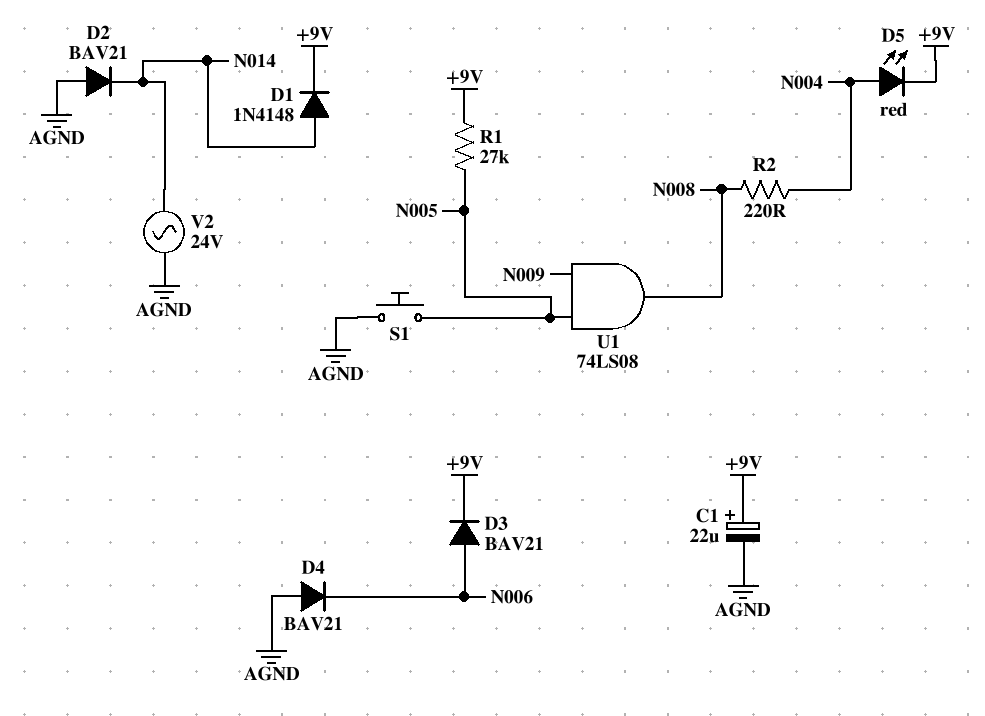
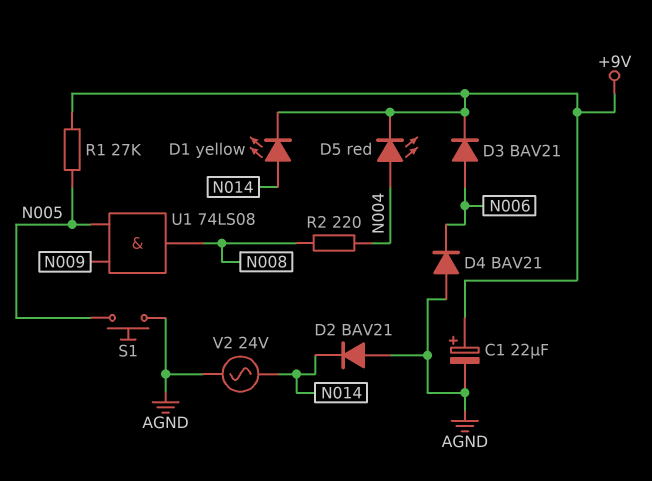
D1: diode 1N4148 (A N014, K +9V) -> LED yellow (A N014, K +9V)

